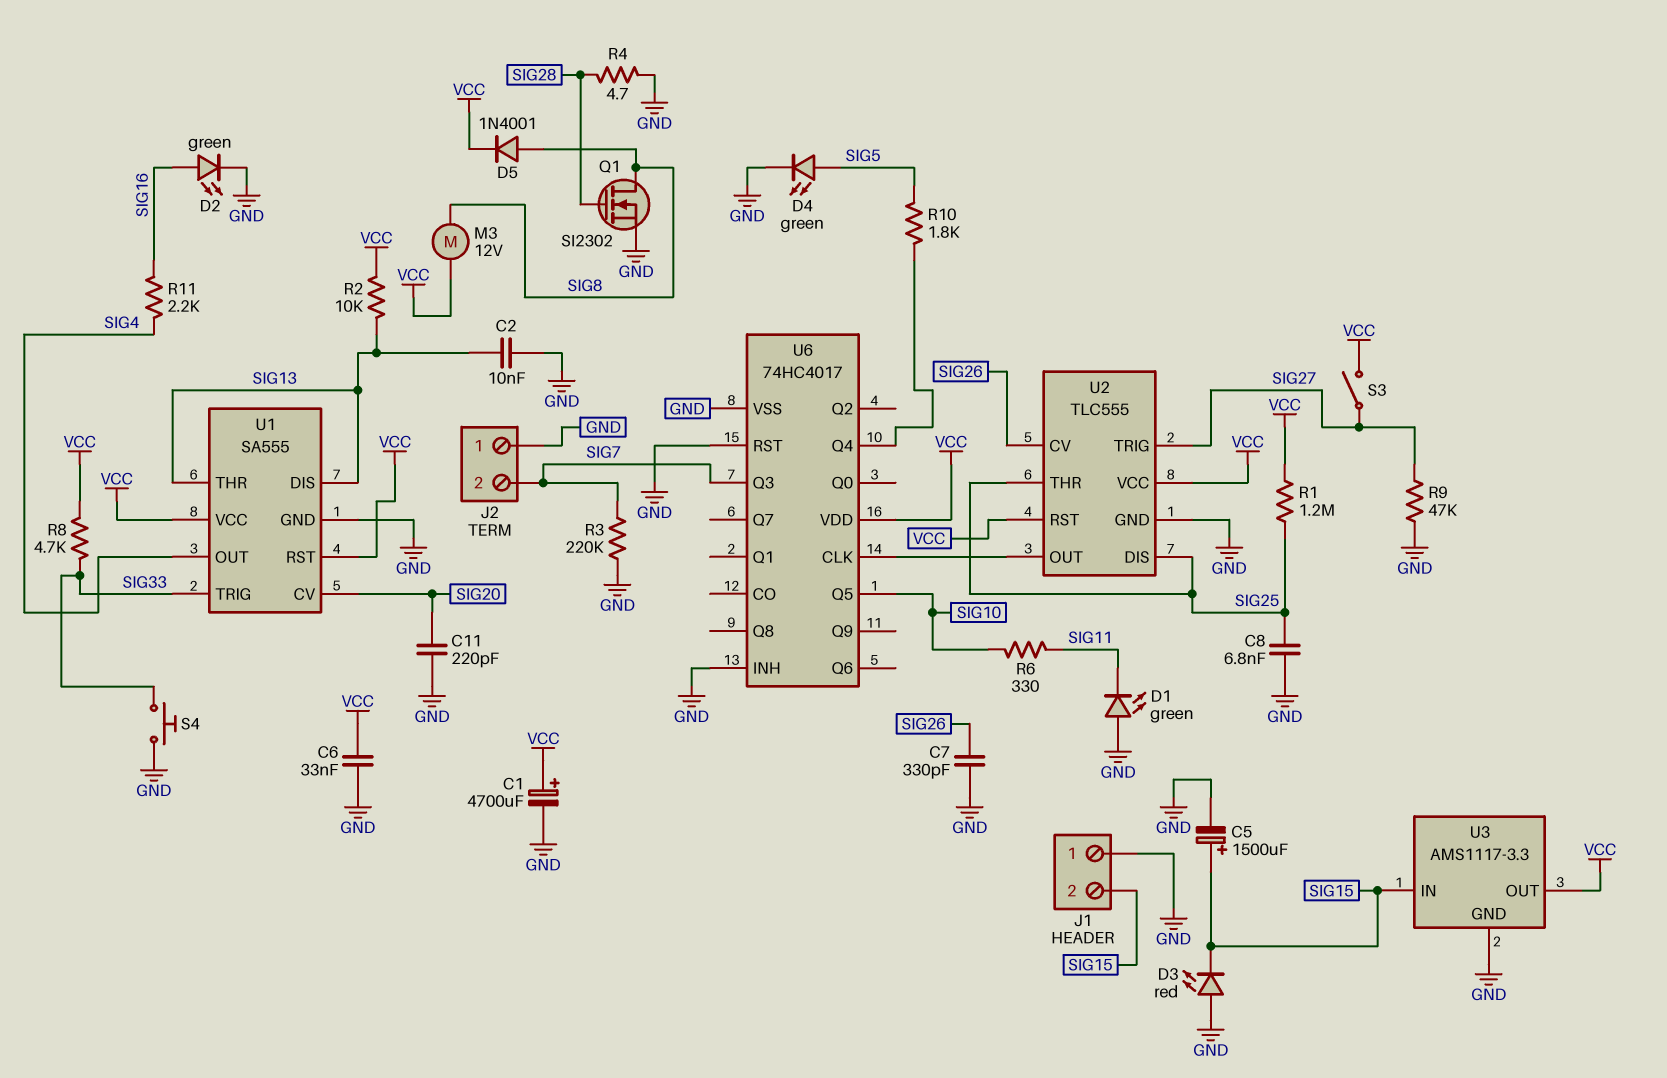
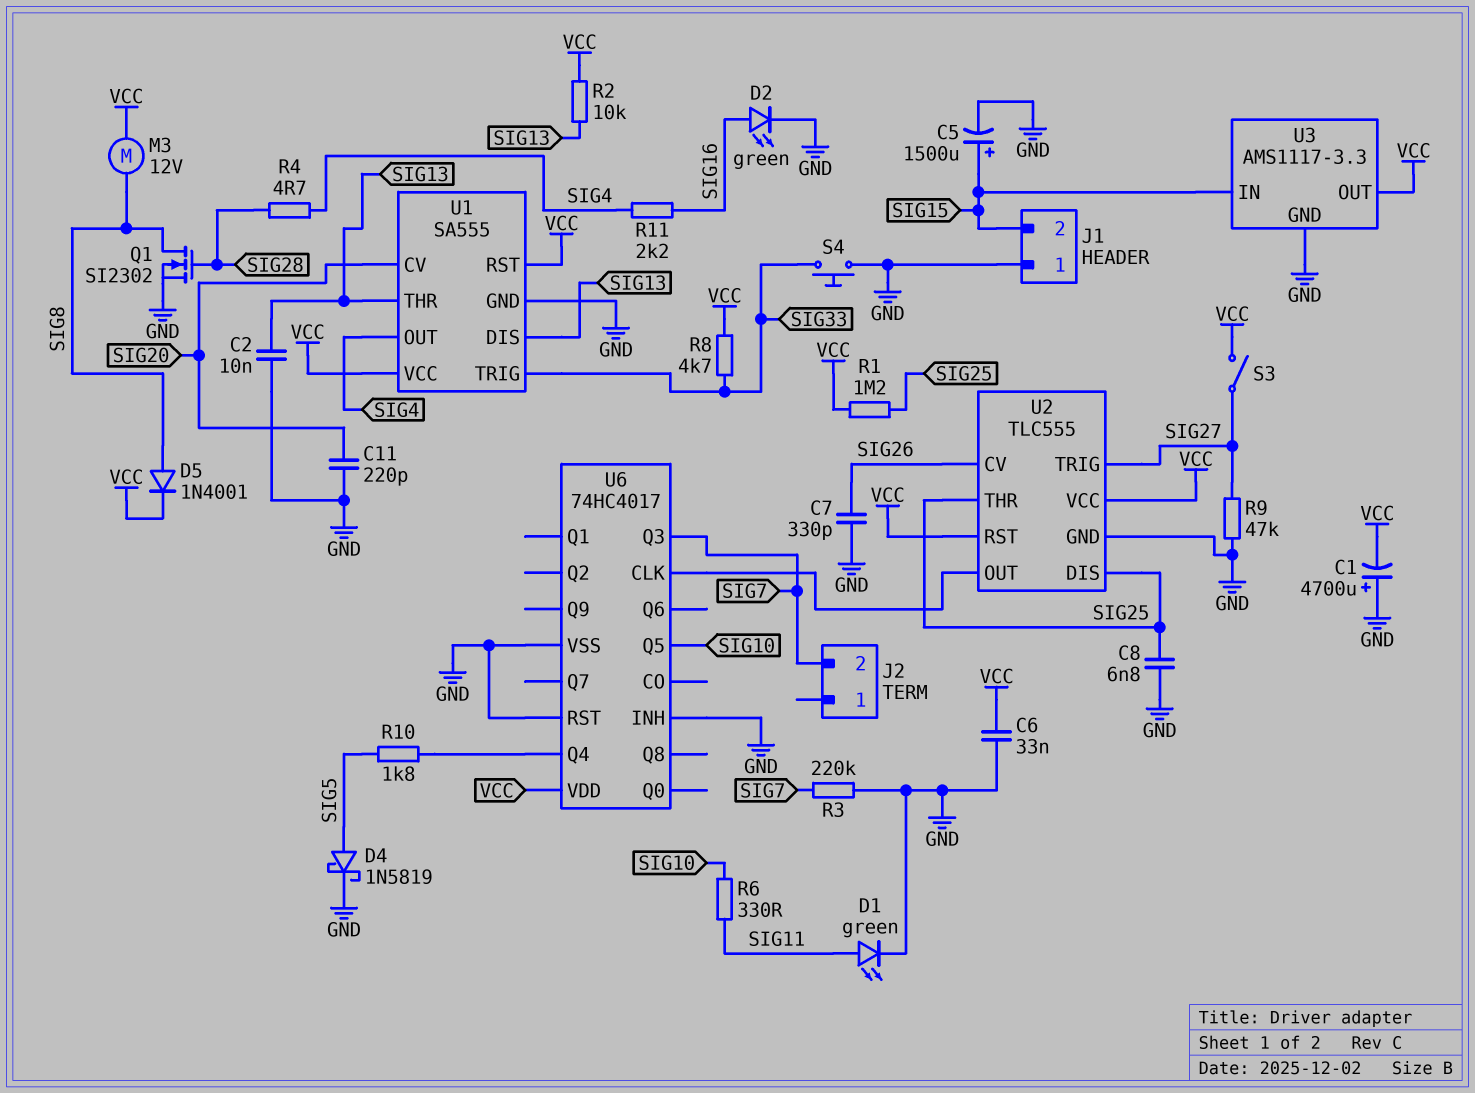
C1: 4700uF (plus VCC, minus GND) -> 4700uF (plus GND, minus VCC)
D1: LED green (A GND, K SIG11) -> LED green (A SIG11, K GND)
D3: LED red (A GND, K SIG15) -> none
D4: LED green (A SIG5, K GND) -> schottky 1N5819 (A SIG5, K GND)
J2 pin 1: GND -> none
R4: 4.7 (GND, SIG28) -> 4.7 (SIG4, SIG28)

